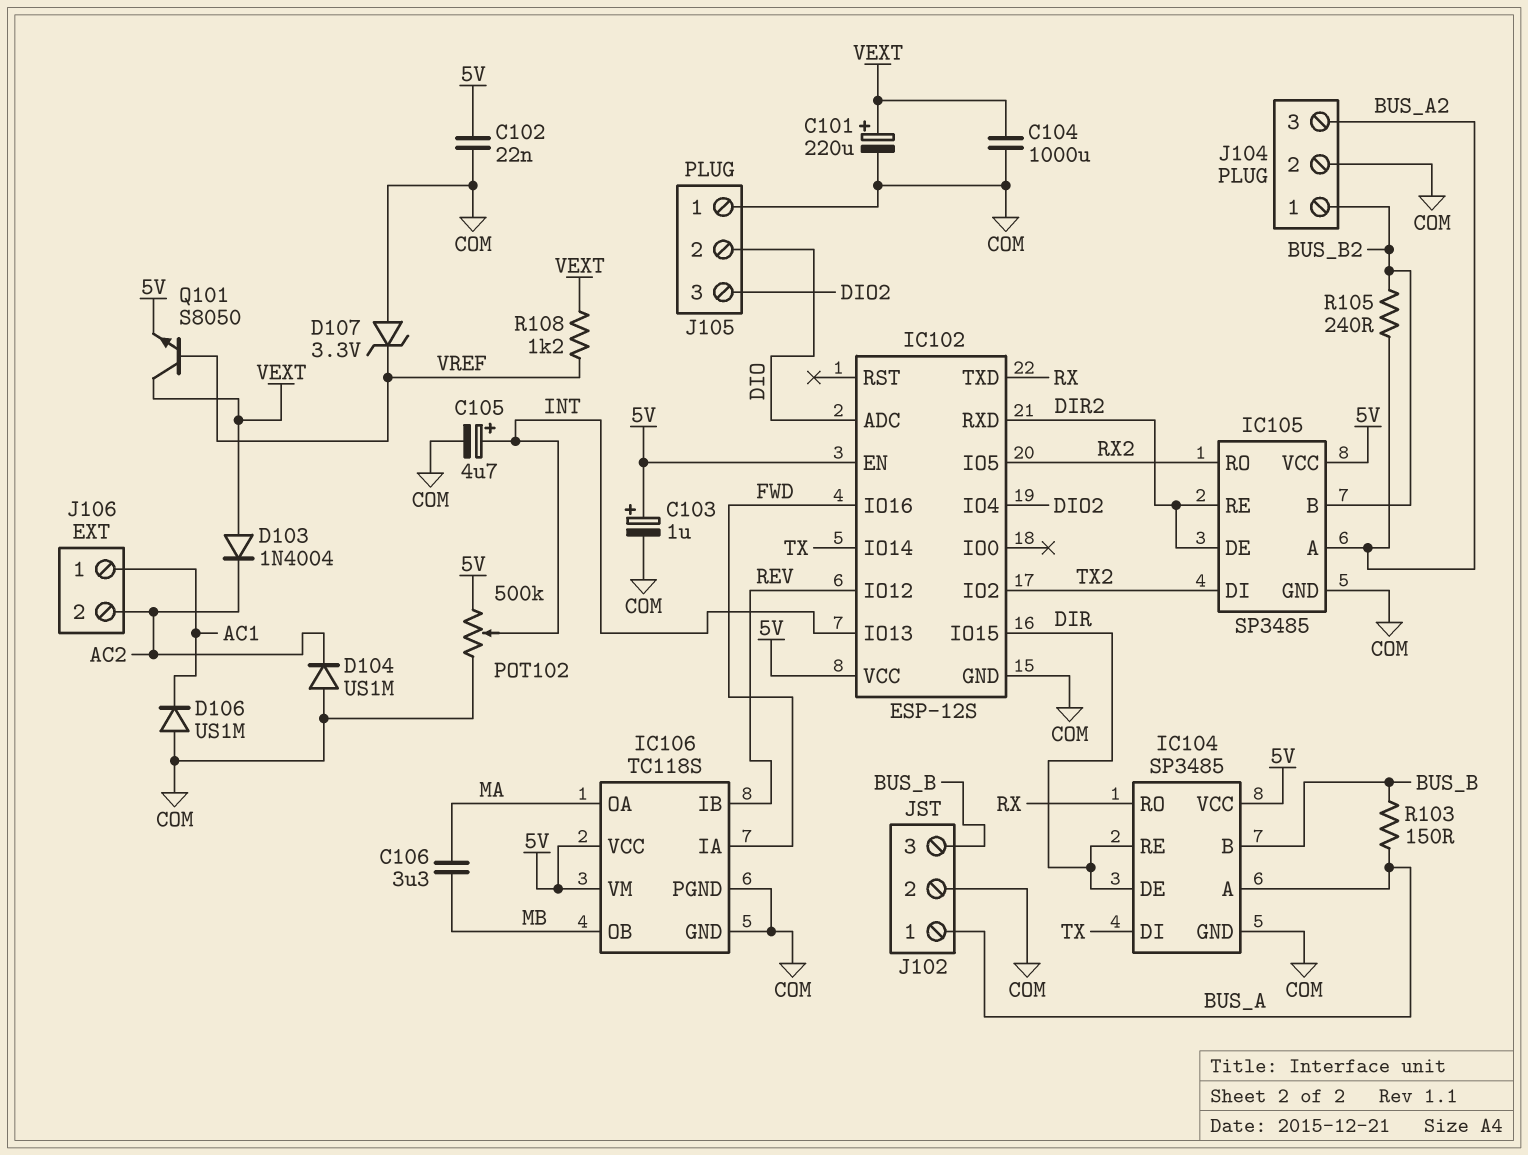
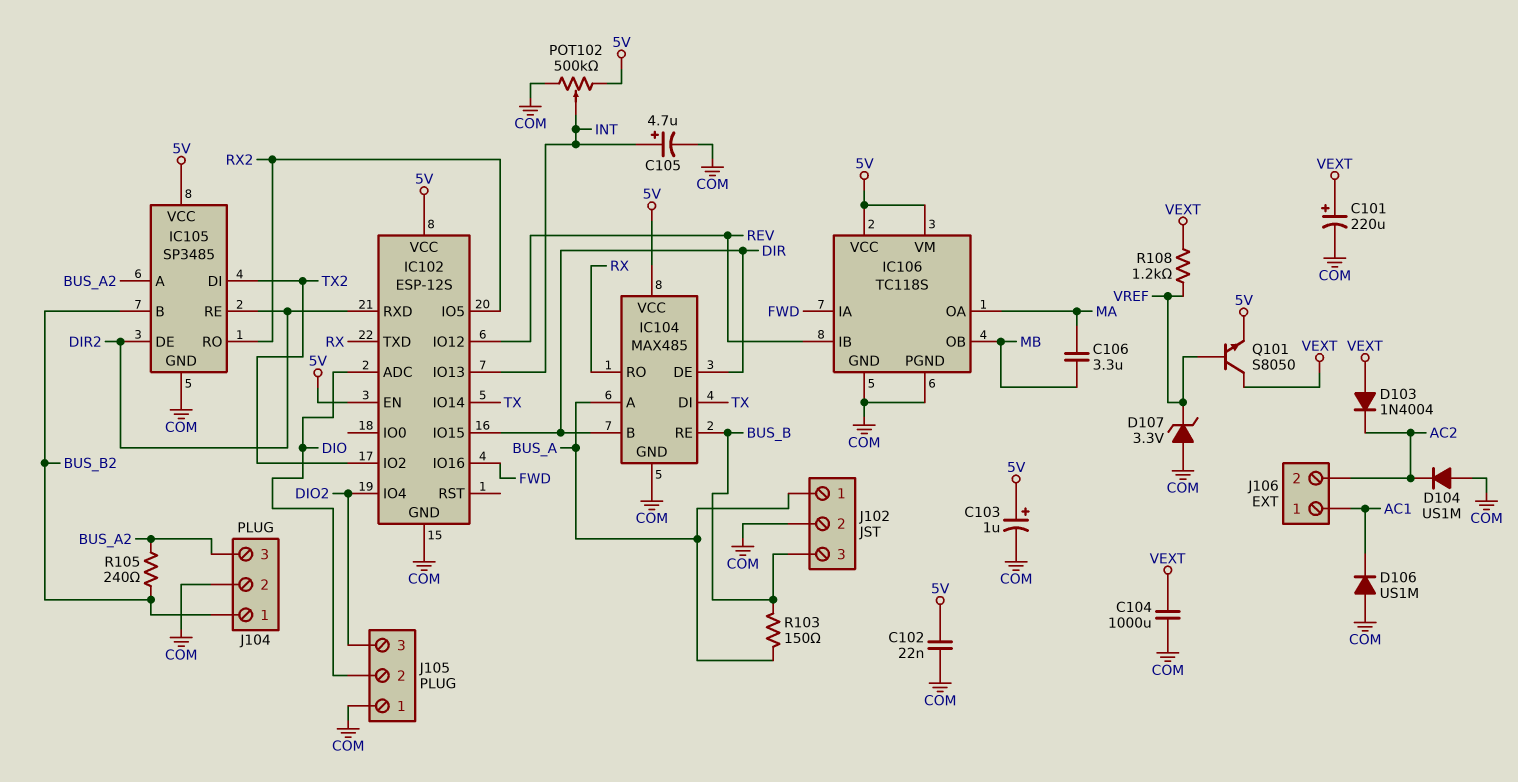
IC104: SP3485 -> MAX485
IC104 pin B: BUS_B -> DIR
IC104 pin RE: DIR -> BUS_B

